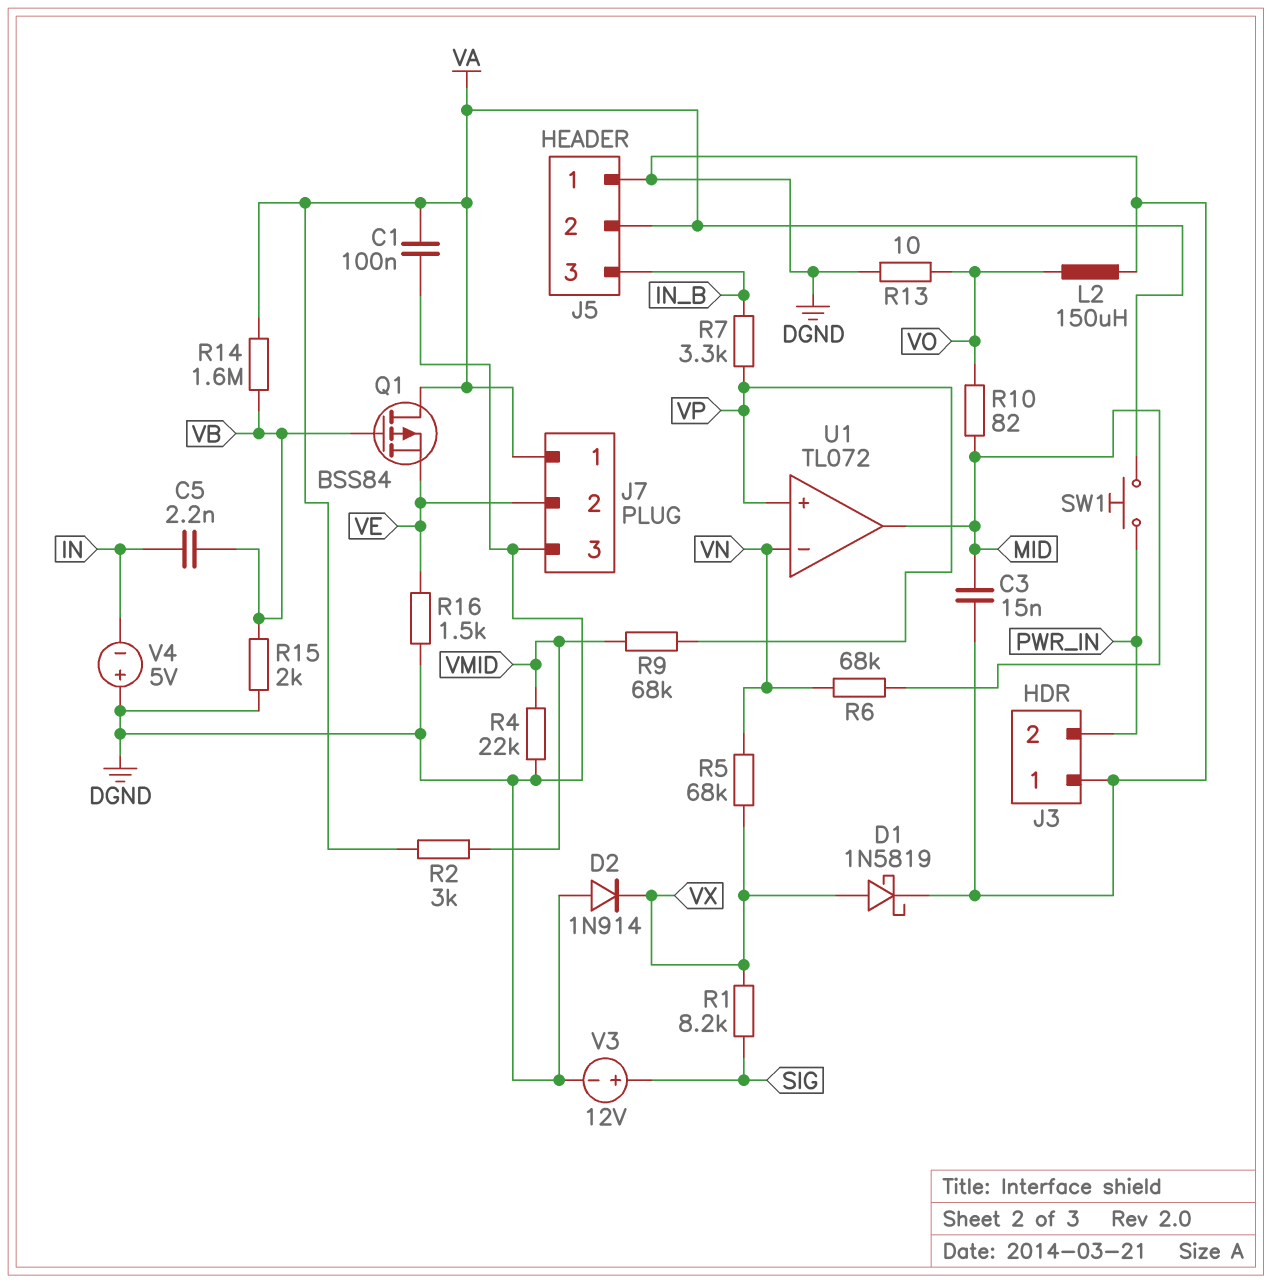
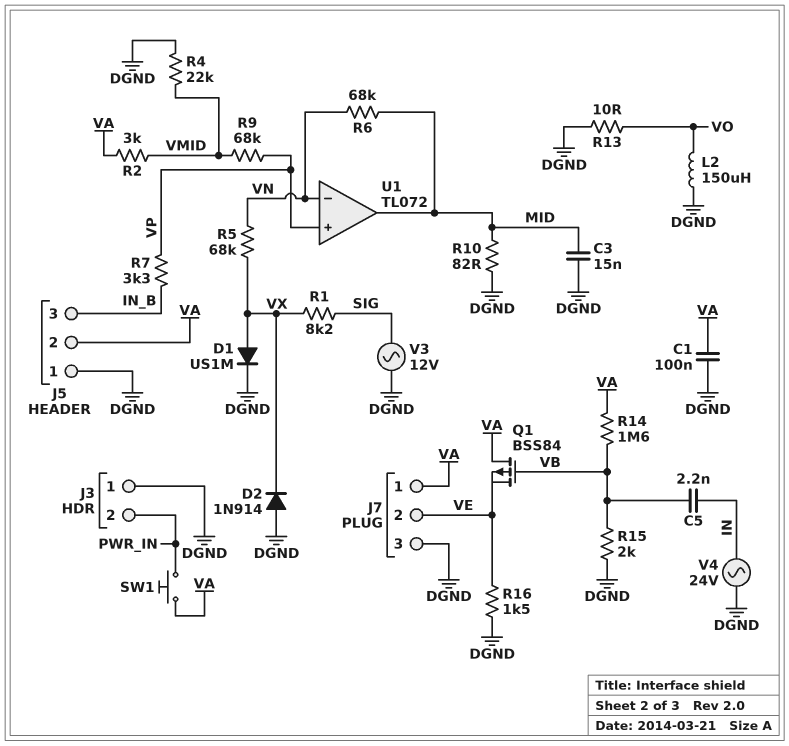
D1: schottky 1N5819 (A VX, K DGND) -> diode US1M (A VX, K DGND)
R10: 82 (MID, VO) -> 82 (DGND, MID)
V3: 12V (plus SIG, minus DGND) -> AC 12V (DGND, SIG)
V4: 5V (plus DGND, minus IN) -> AC 24V (DGND, IN)

